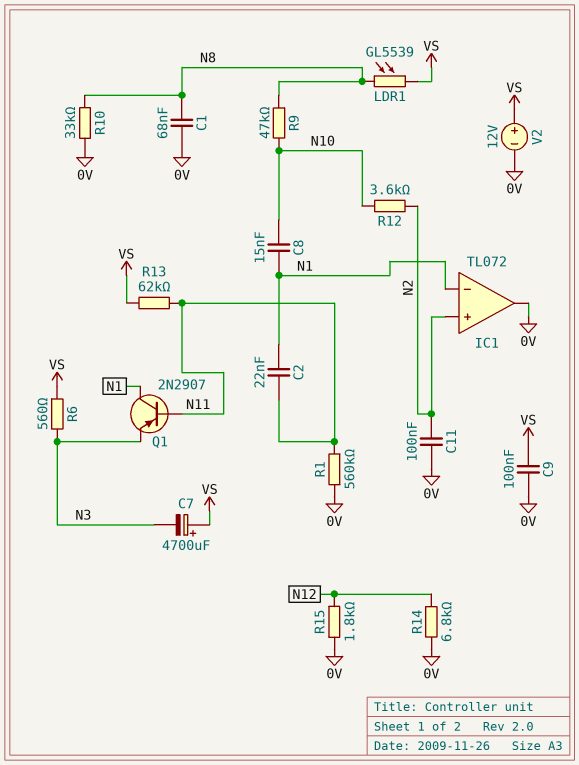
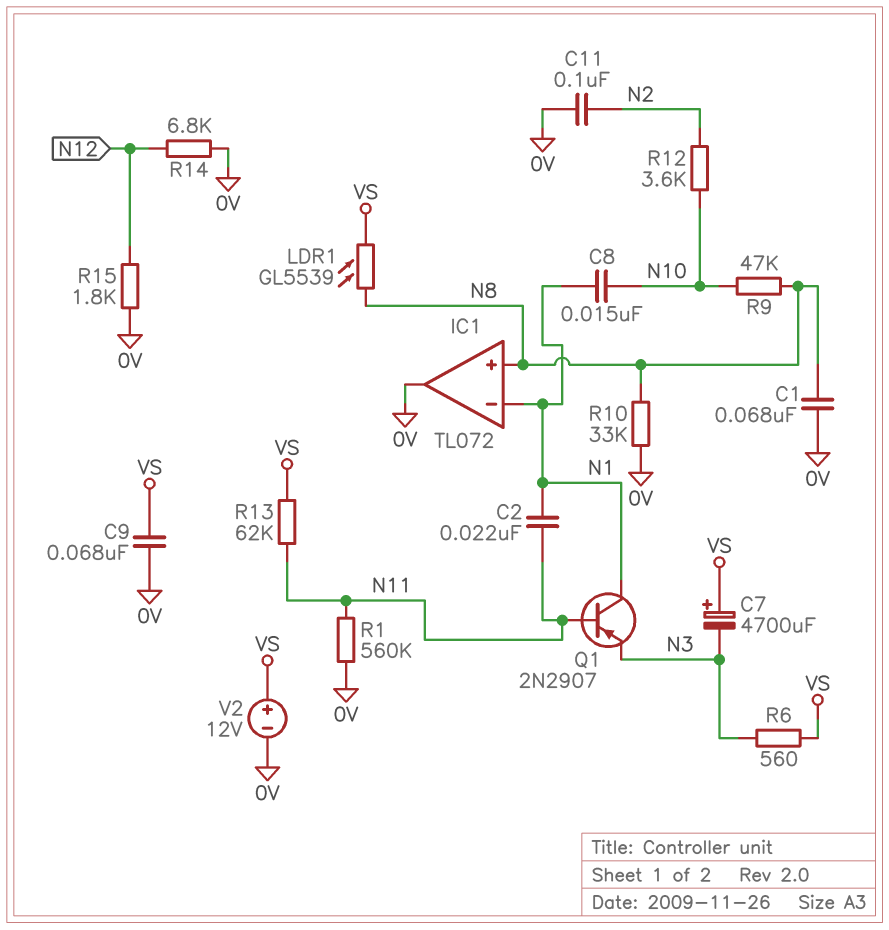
C9: 100nF (0V, VS) -> 68nF (0V, VS)
IC1 pin in+: N2 -> N8

